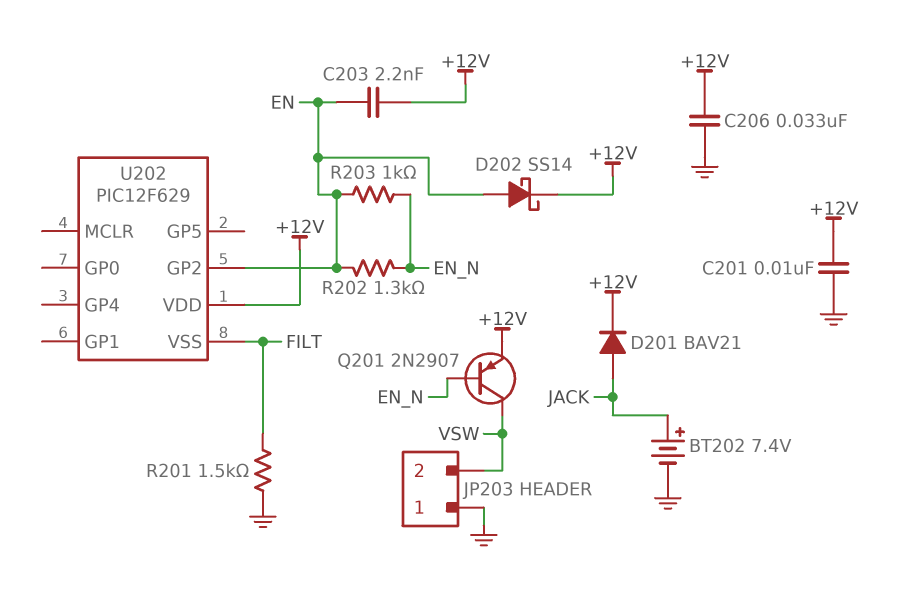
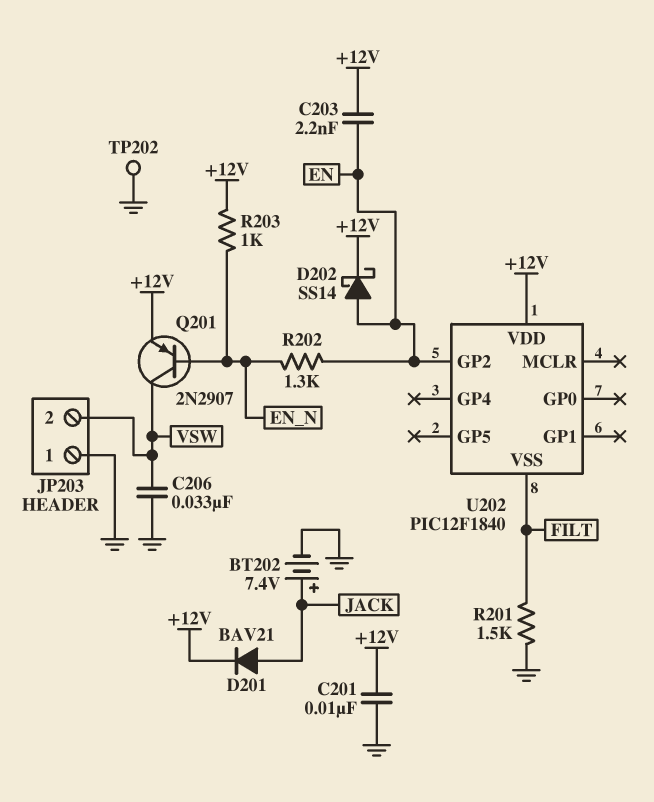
C206: 33nF (+12V, GND) -> 33nF (GND, VSW)
R203: 1k (EN, EN_N) -> 1k (+12V, EN_N)
TP202: none -> test point (GND)
U202: PIC12F629 -> PIC12F1840

